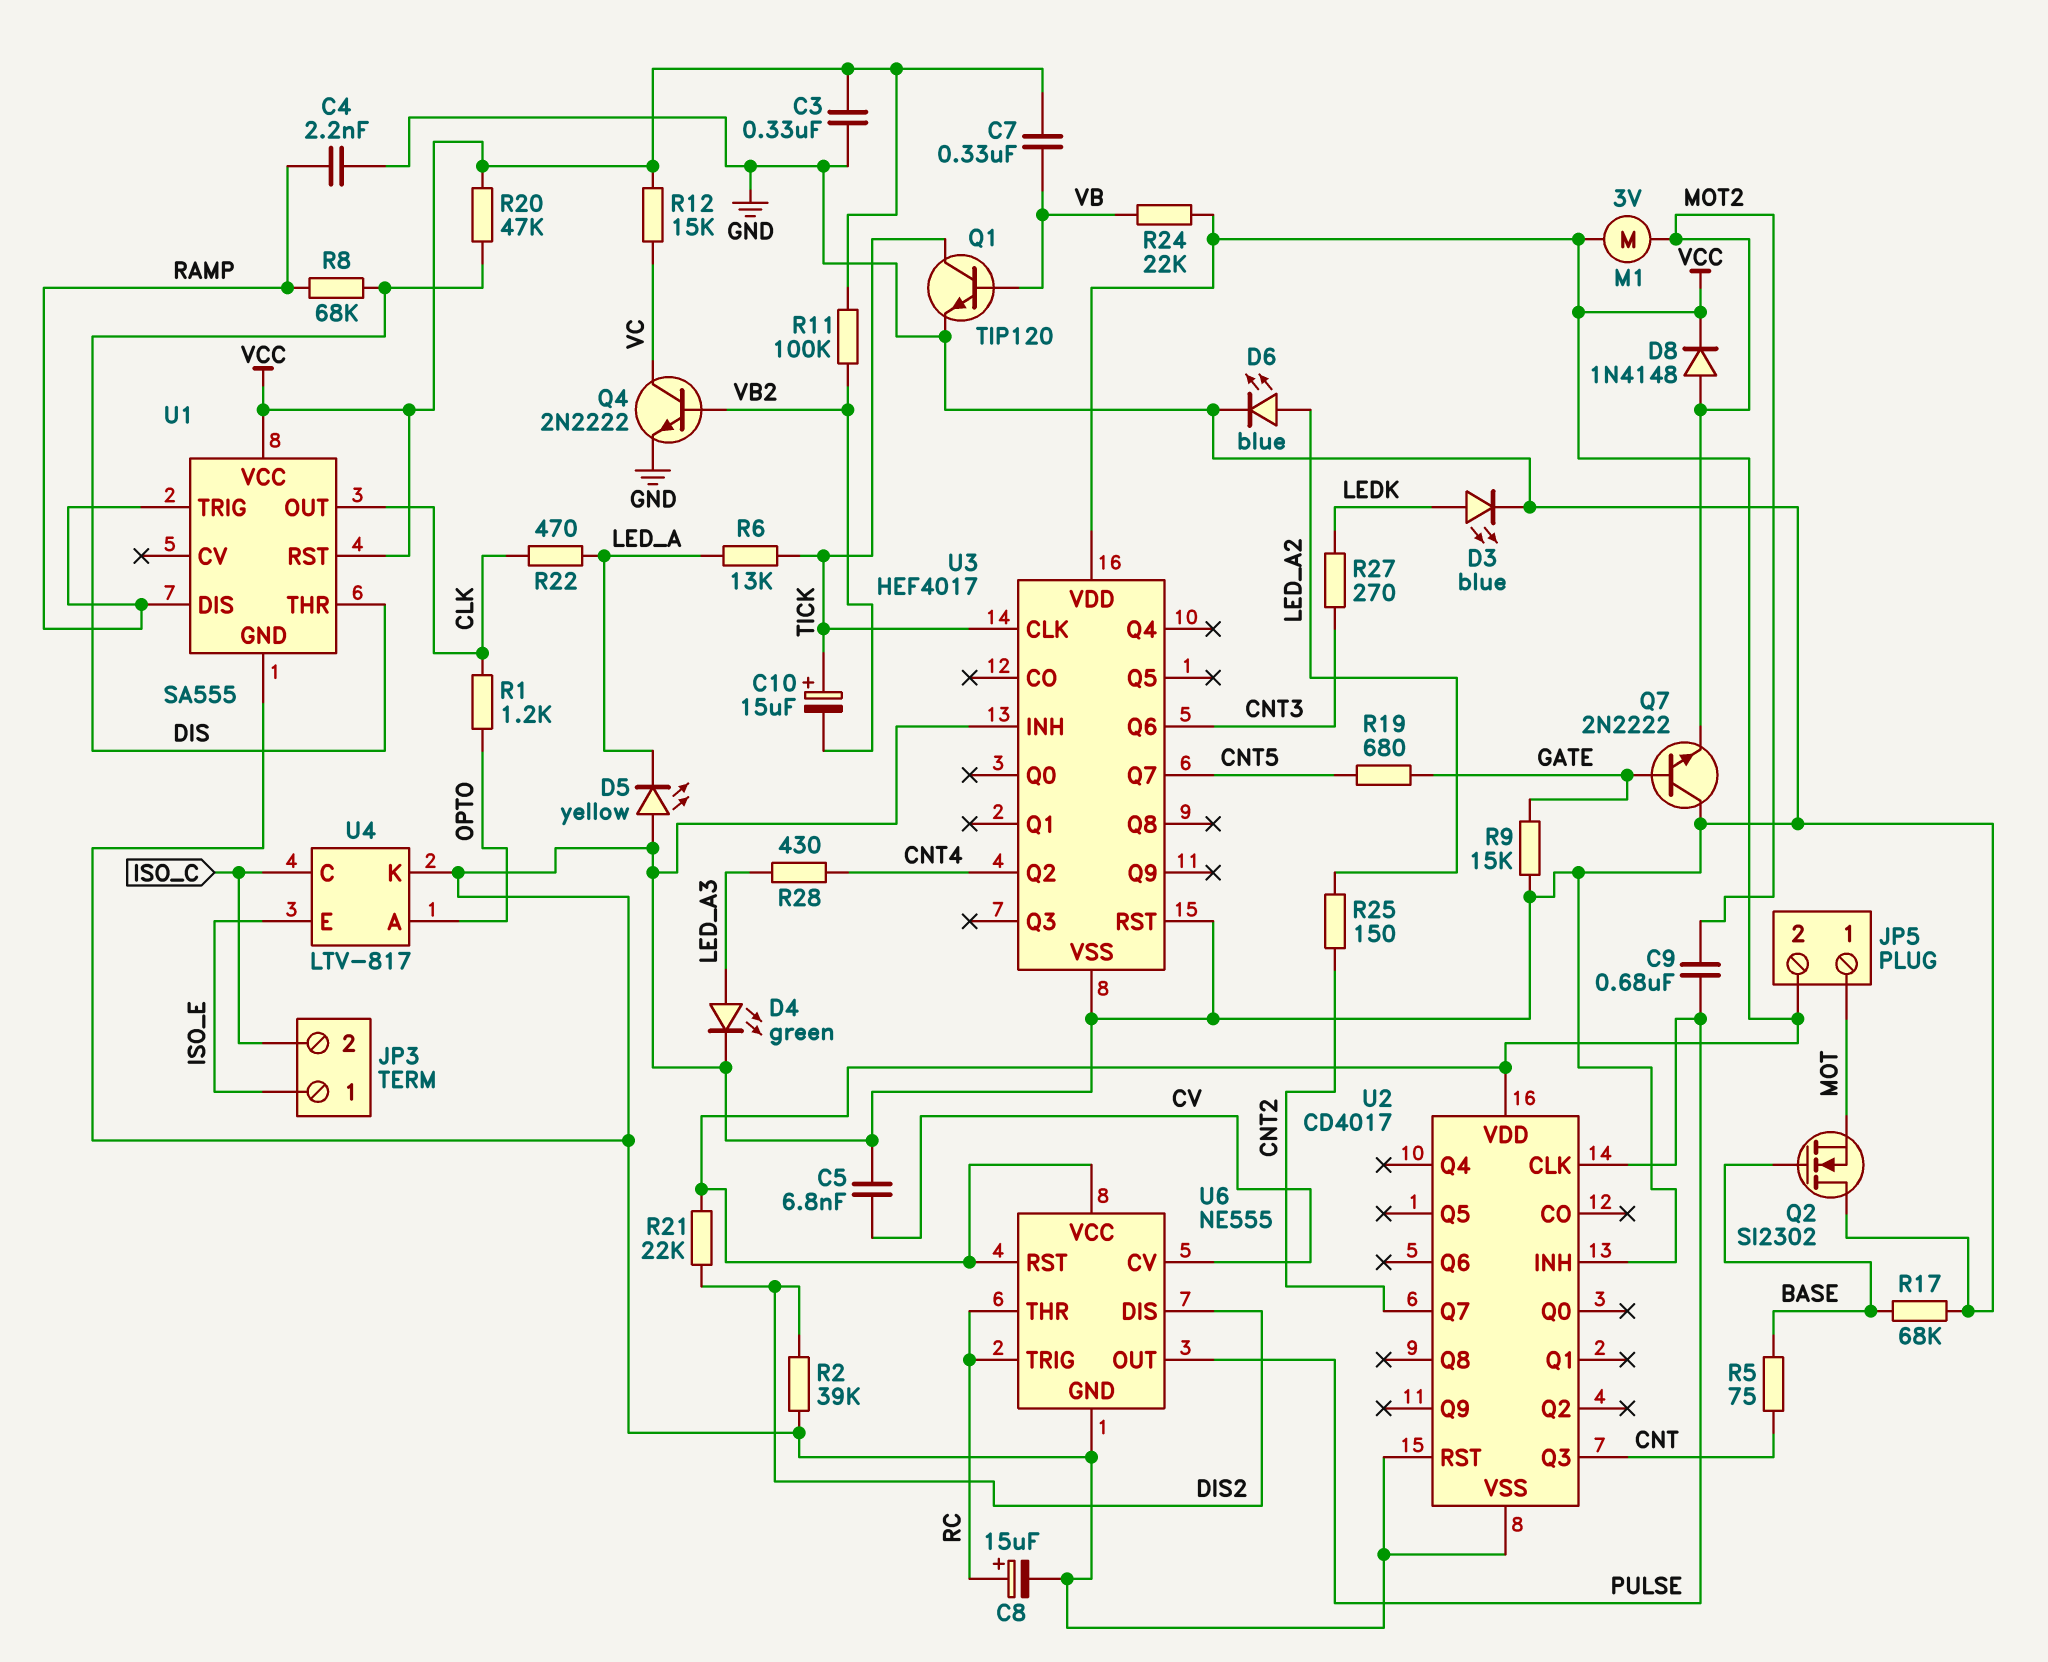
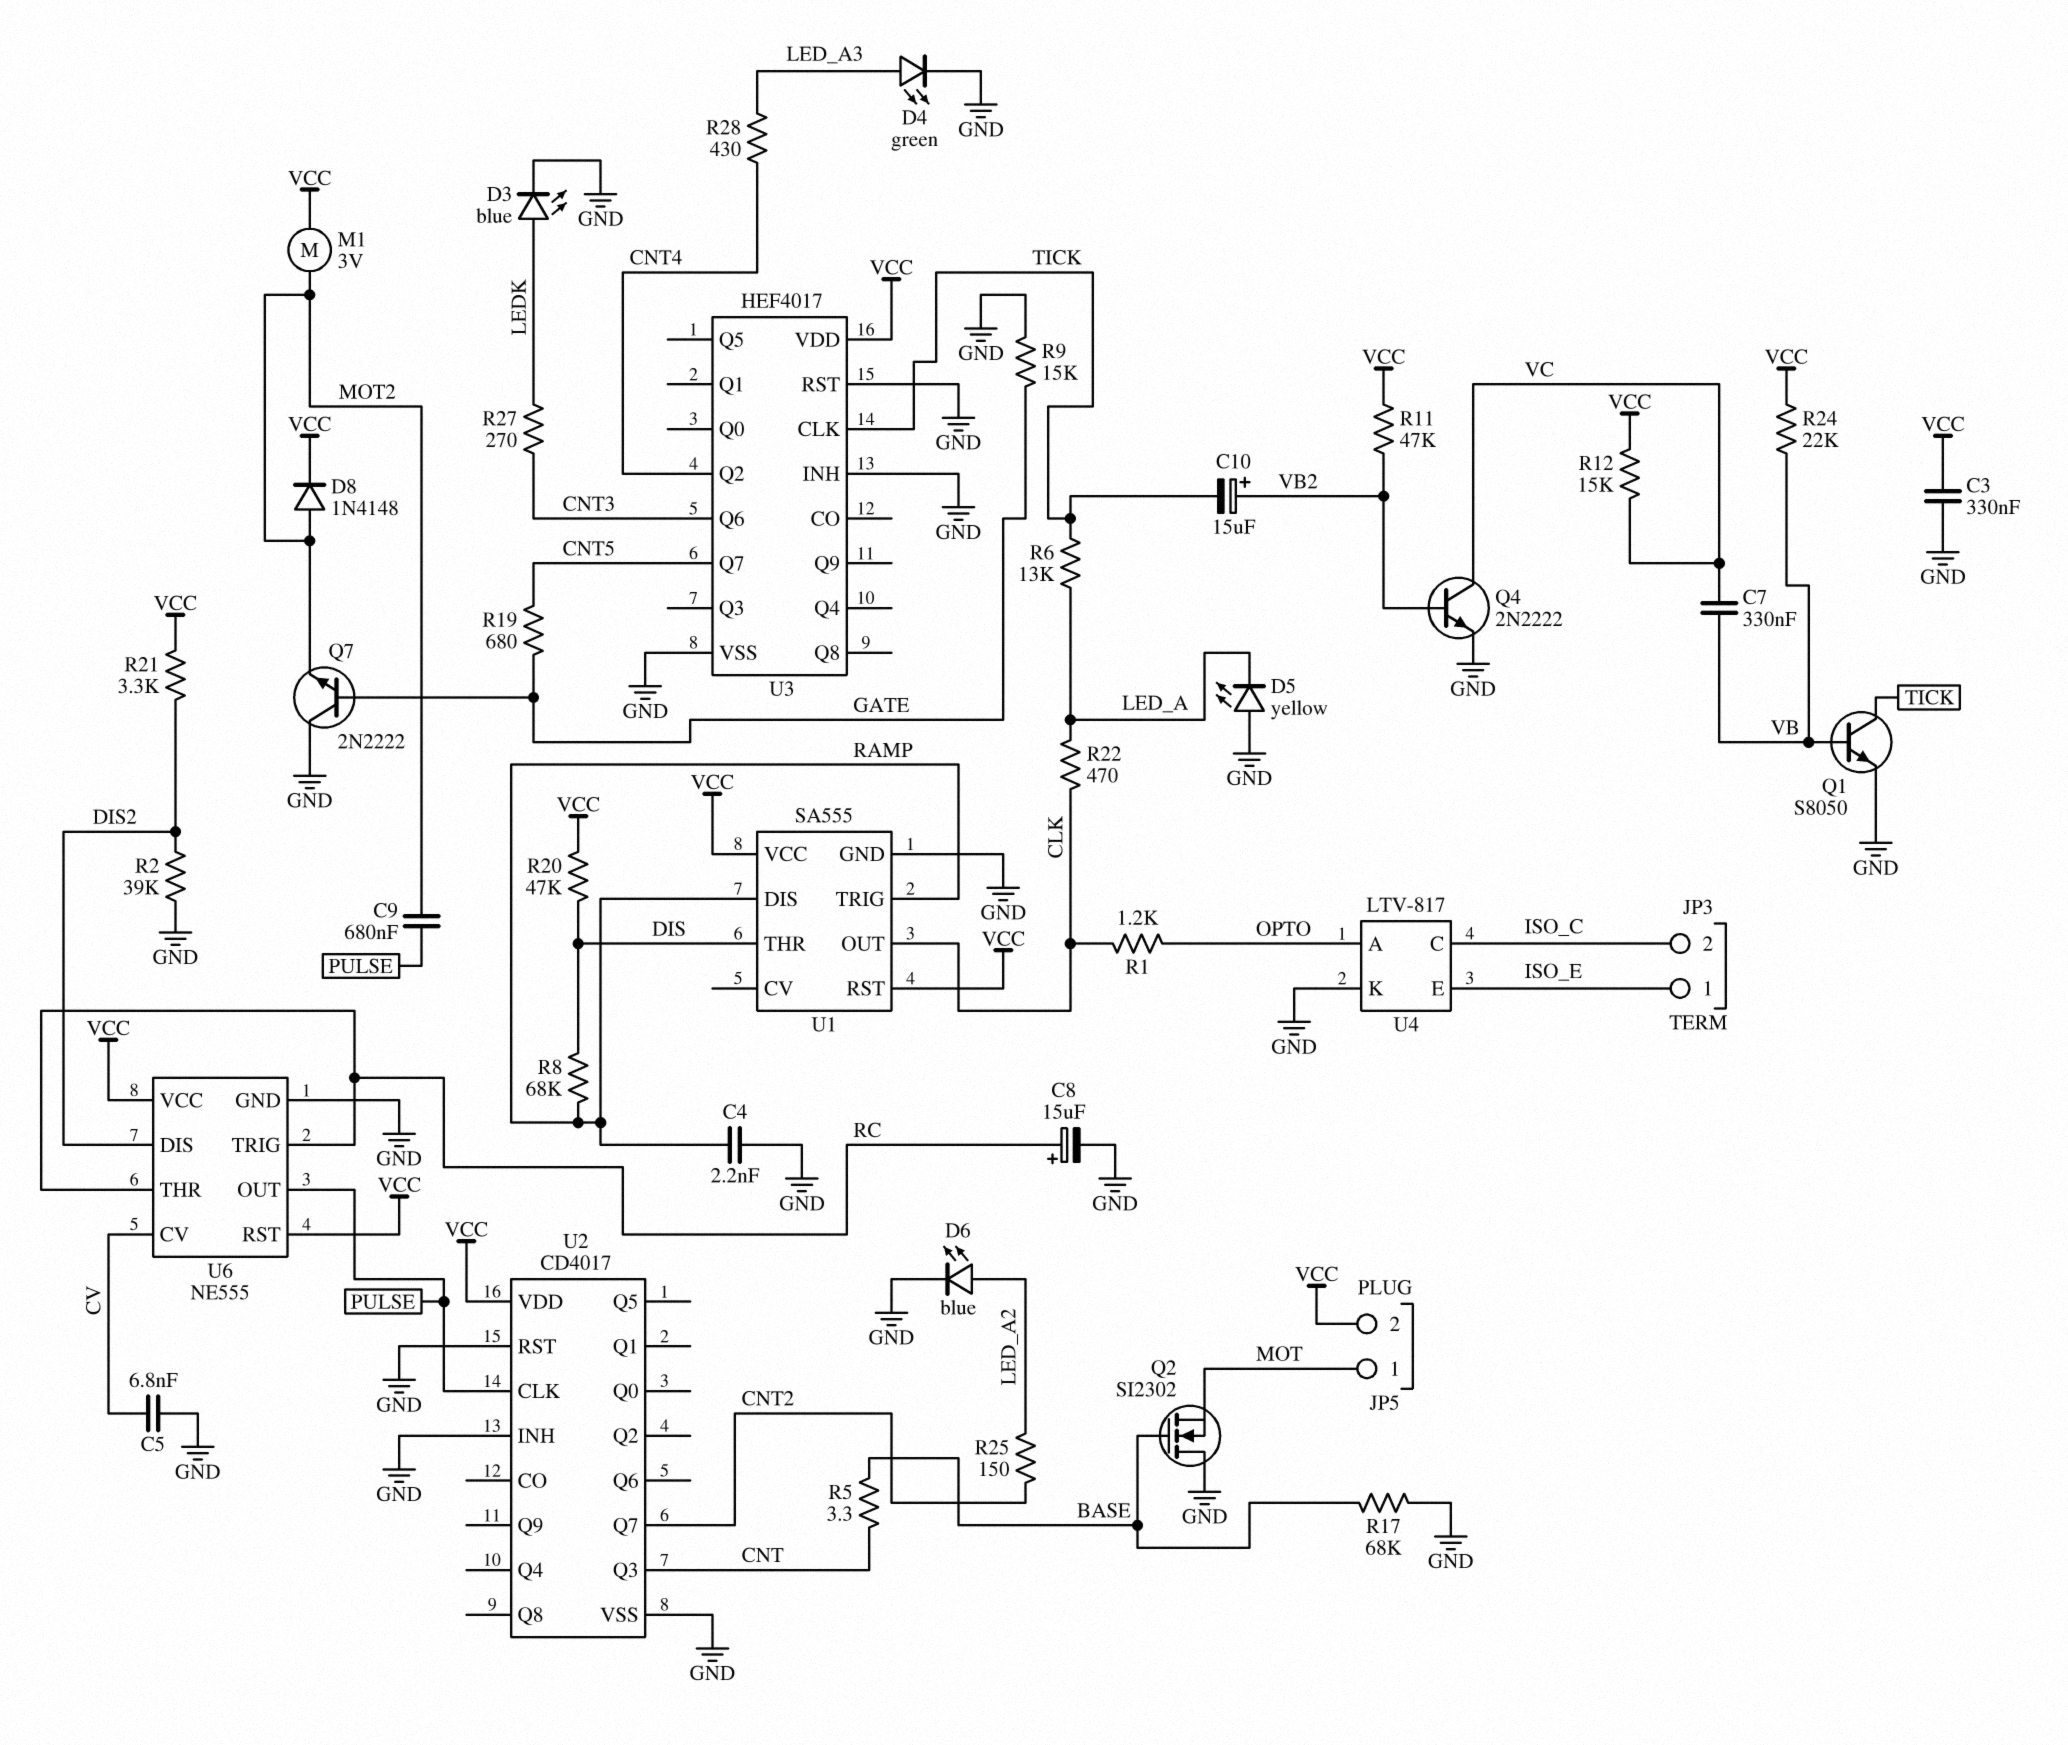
C7: 330nF (VB, VCC) -> 330nF (VB, VC)
C10: 15uF (plus TICK, minus VB2) -> 15uF (plus VB2, minus TICK)
Q1: NPN TIP120 (B VB, C TICK, E GND) -> NPN S8050 (B VB, C TICK, E GND)
R5: 75 (BASE, CNT) -> 3.3 (BASE, CNT)
R11: 100k (VB2, VCC) -> 47k (VB2, VCC)
R21: 22k (DIS2, VCC) -> 3.3k (DIS2, VCC)

